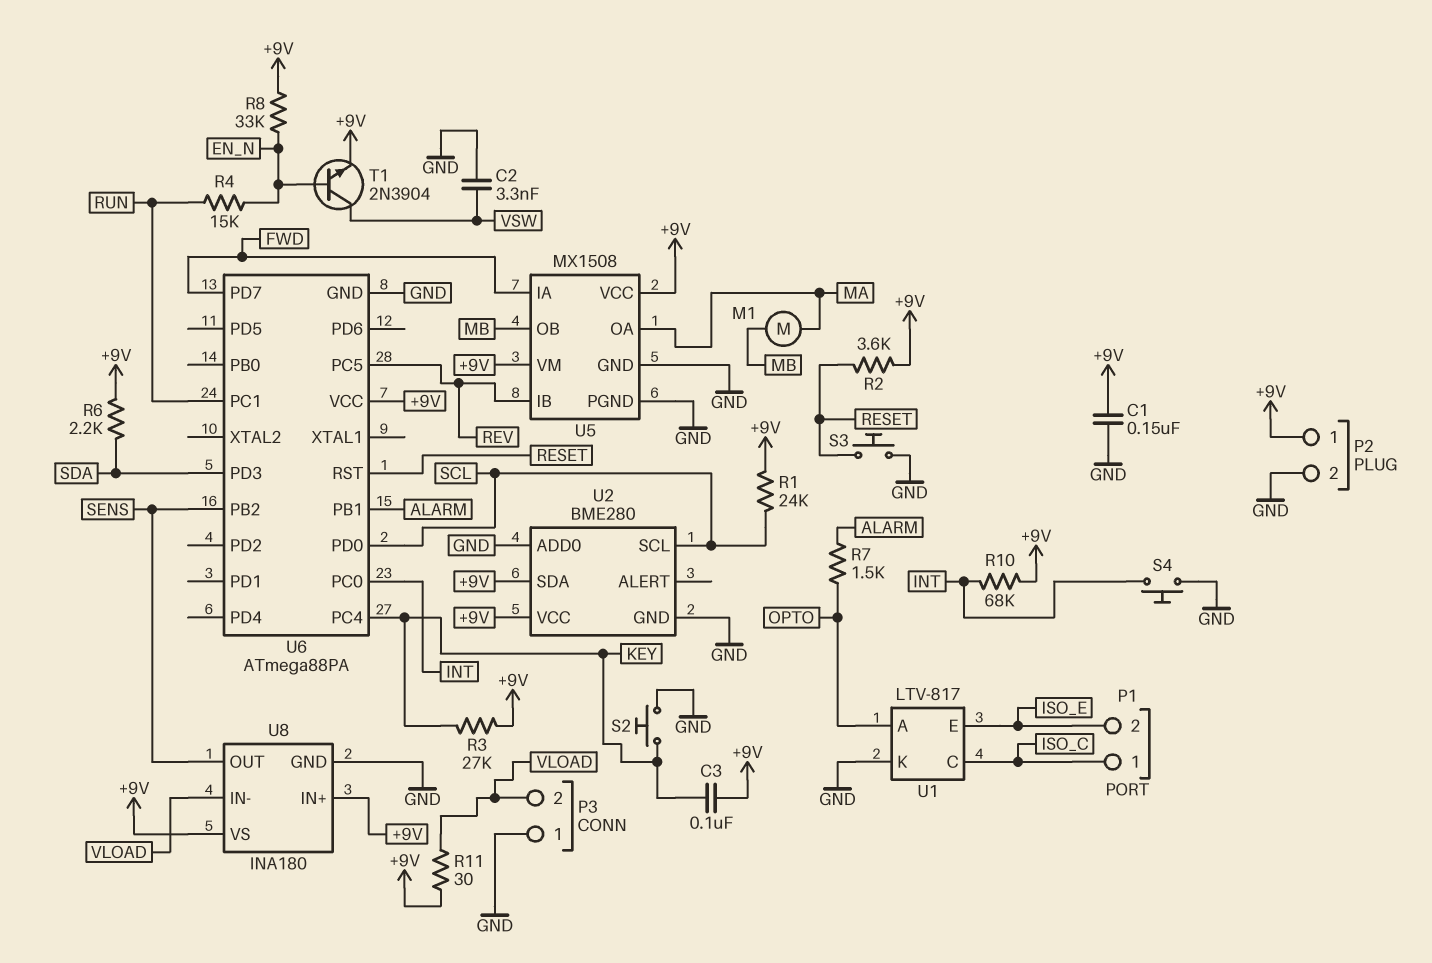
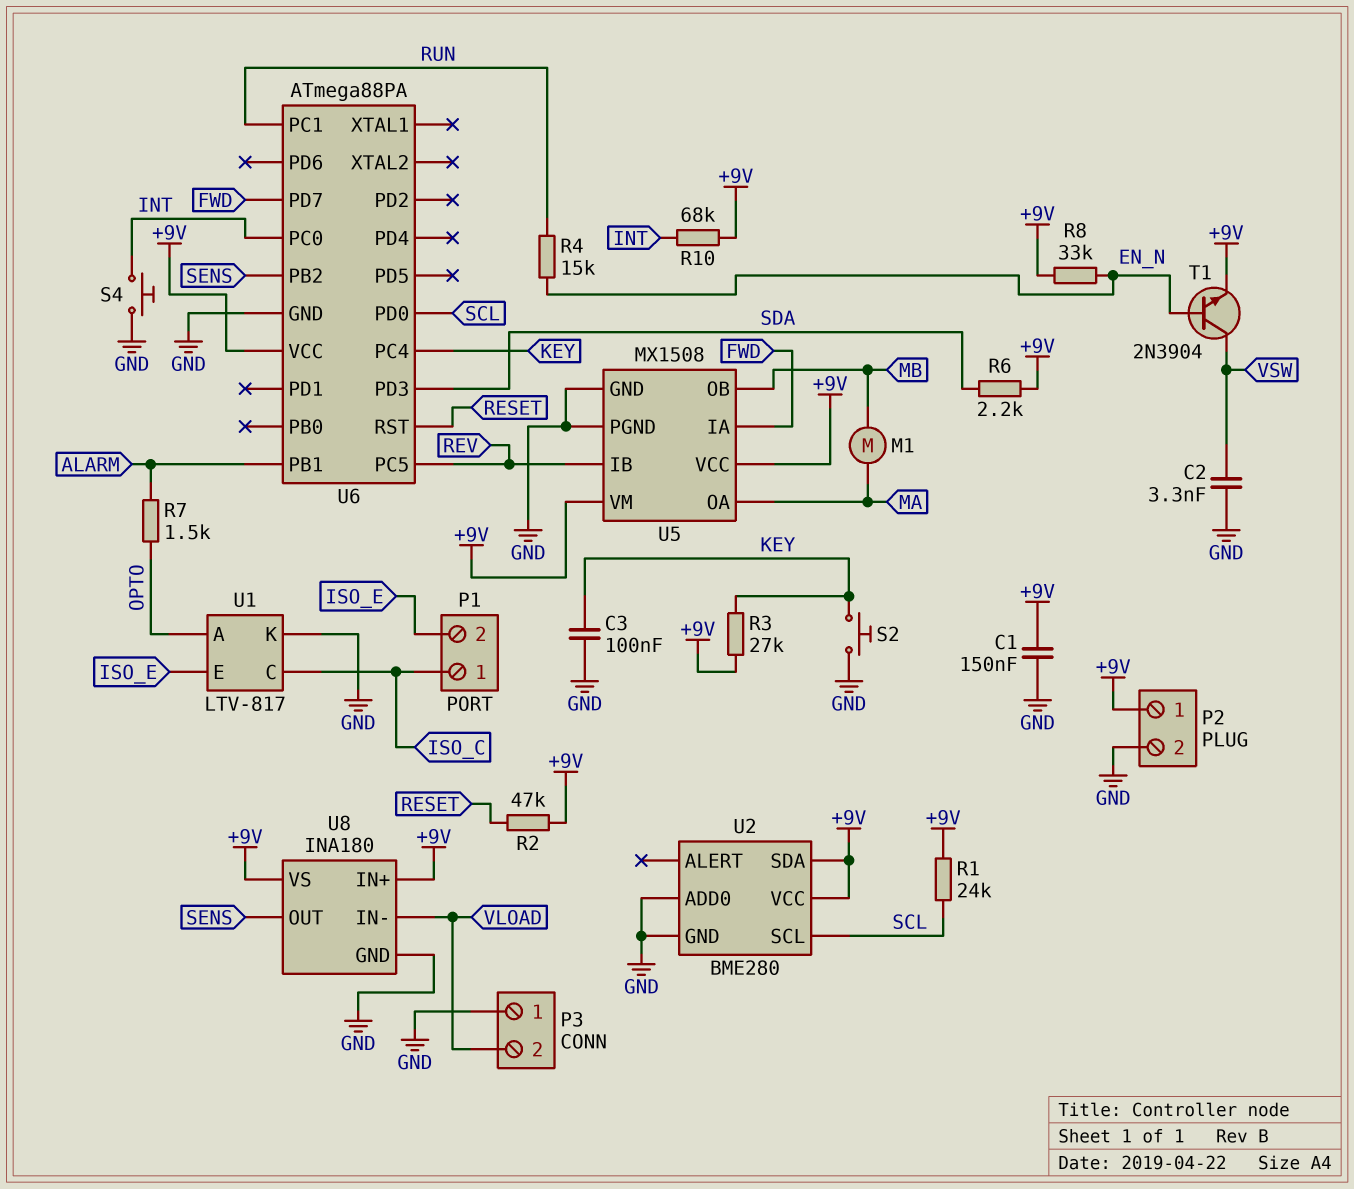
C3: 100nF (+9V, KEY) -> 100nF (GND, KEY)
R2: 3.6k (+9V, RESET) -> 47k (+9V, RESET)
R11: 30 (+9V, VLOAD) -> none
S3: button (GND, RESET) -> none

